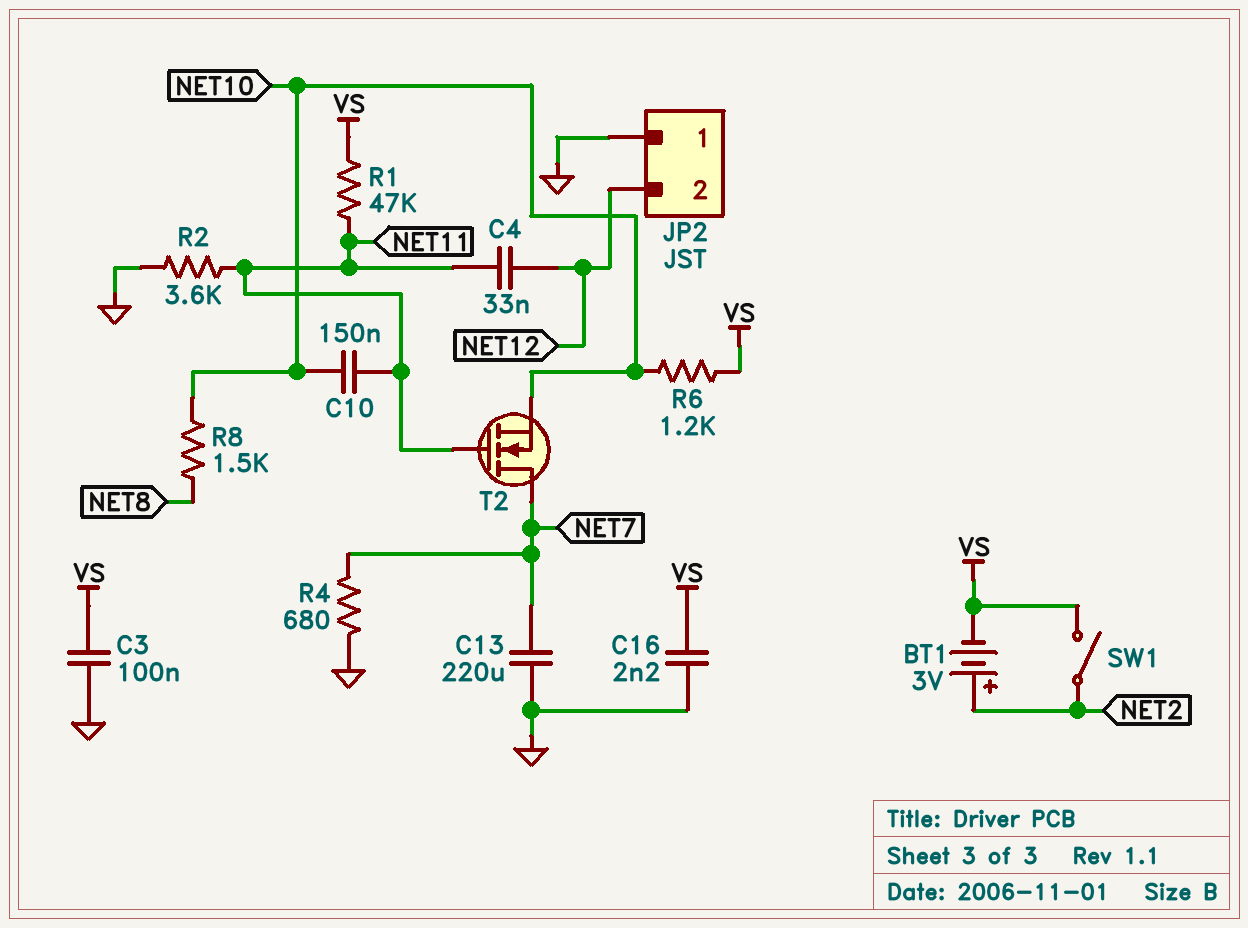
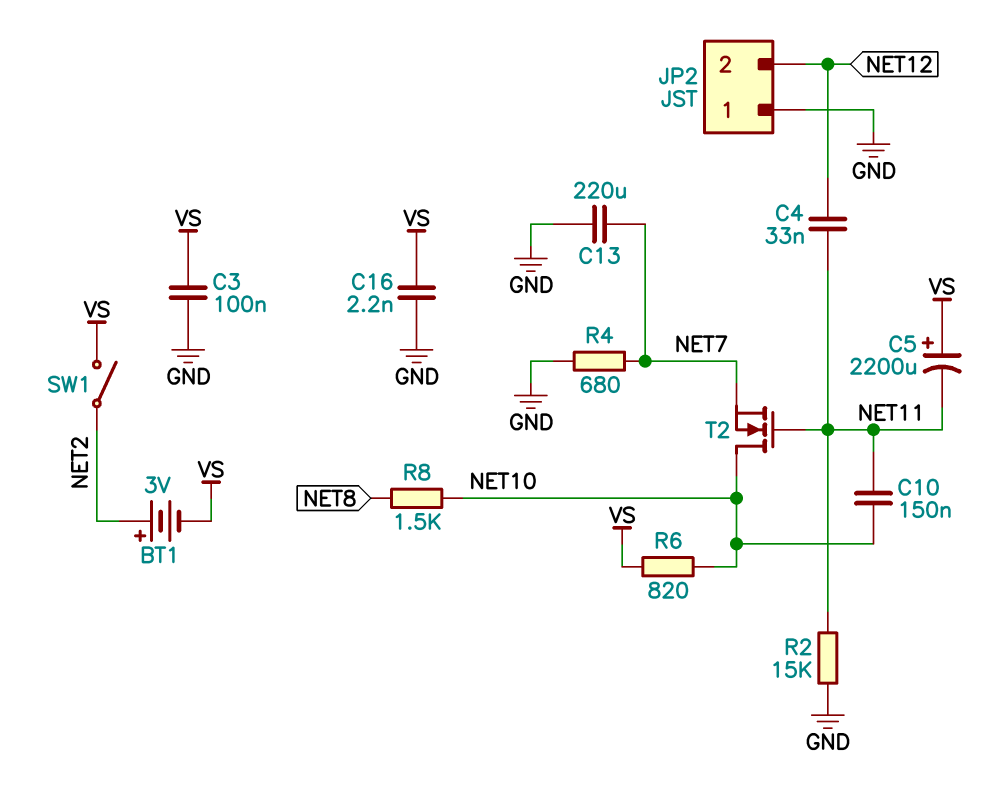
C5: none -> 2200uF (plus VS, minus NET11)
R1: 47k (NET11, VS) -> none
R2: 3.6k (GND, NET11) -> 15k (GND, NET11)
R6: 1.2k (NET10, VS) -> 820 (NET10, VS)
T2: NMOS (G NET11, D NET7, S NET10) -> NMOS (G NET11, D NET10, S NET7)

